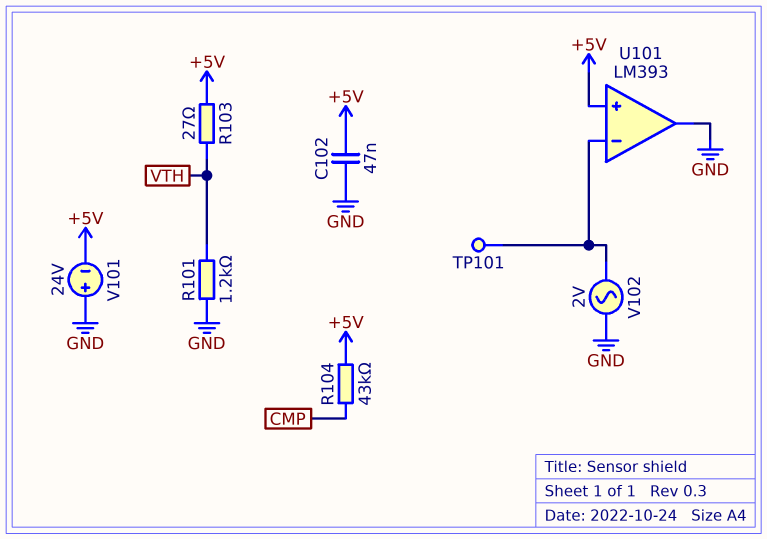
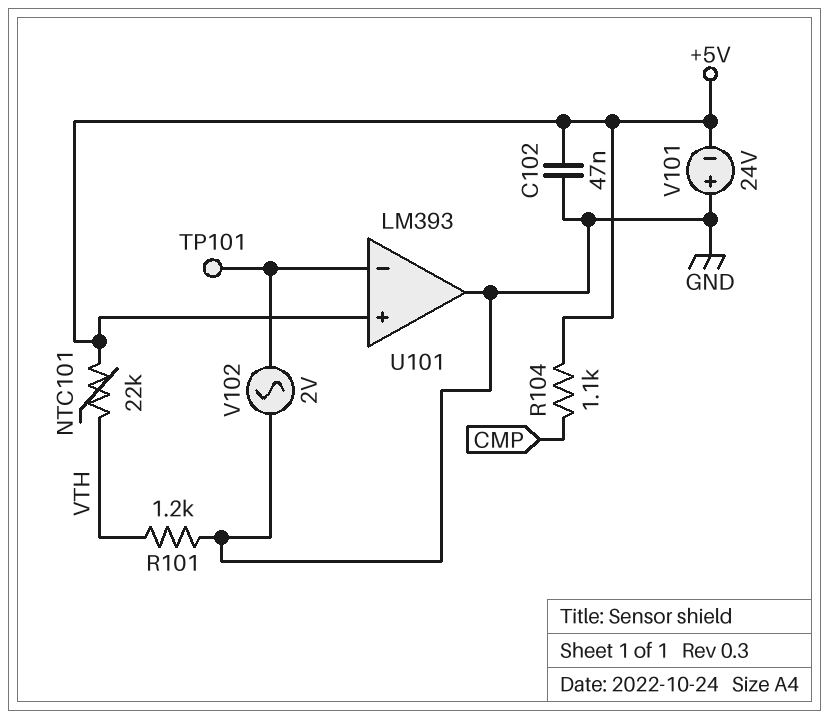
NTC101: none -> 22k (+5V, VTH)
R103: 27 (+5V, VTH) -> none
R104: 43k (+5V, CMP) -> 1.1k (+5V, CMP)

